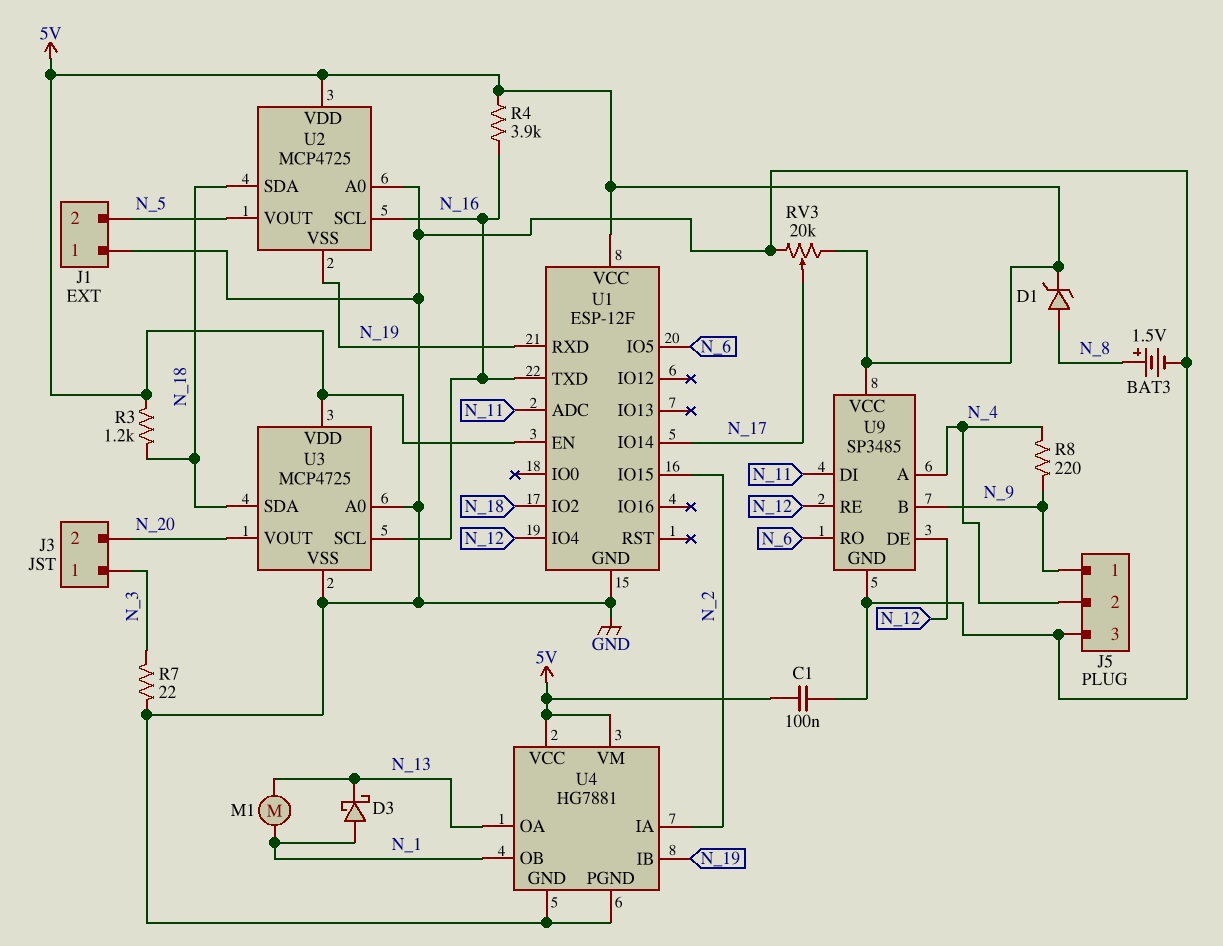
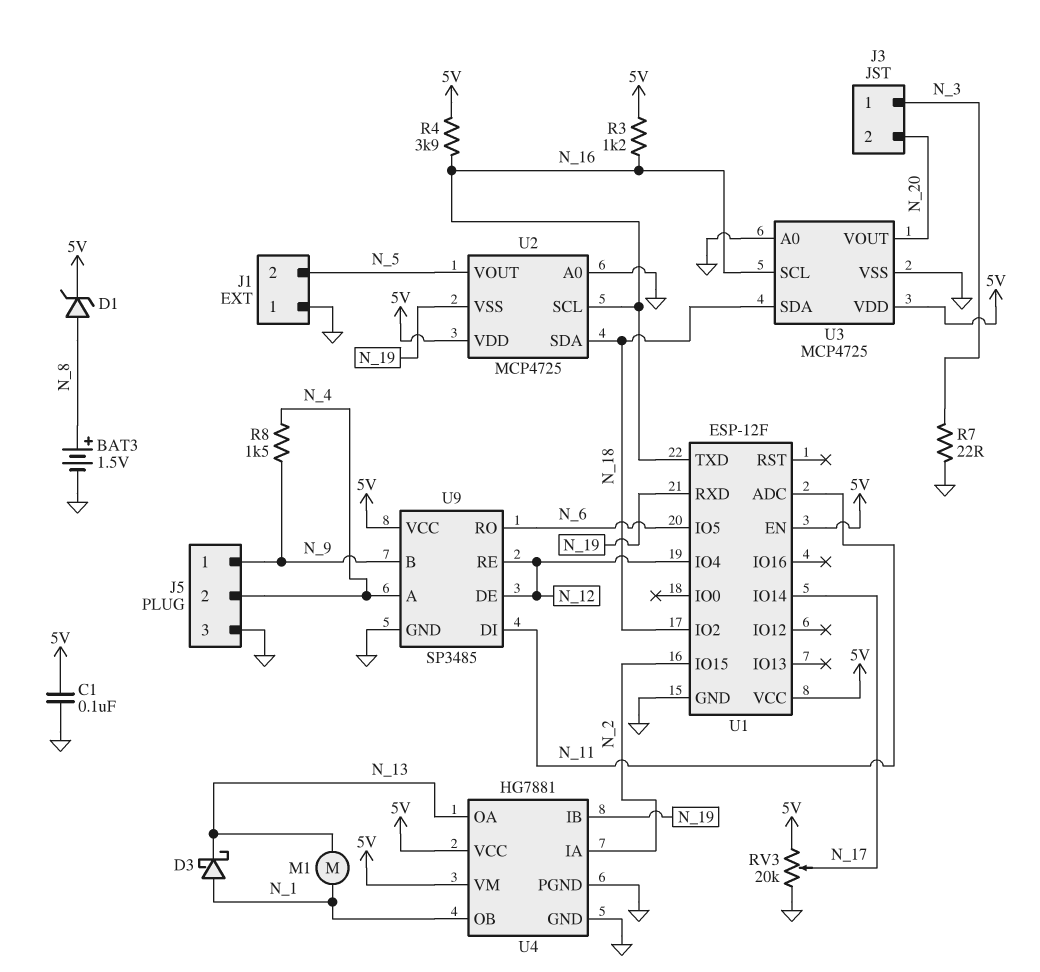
R3: 1.2k (5V, N_18) -> 1.2k (5V, N_16)
R8: 220 (N_4, N_9) -> 1.5k (N_4, N_9)

